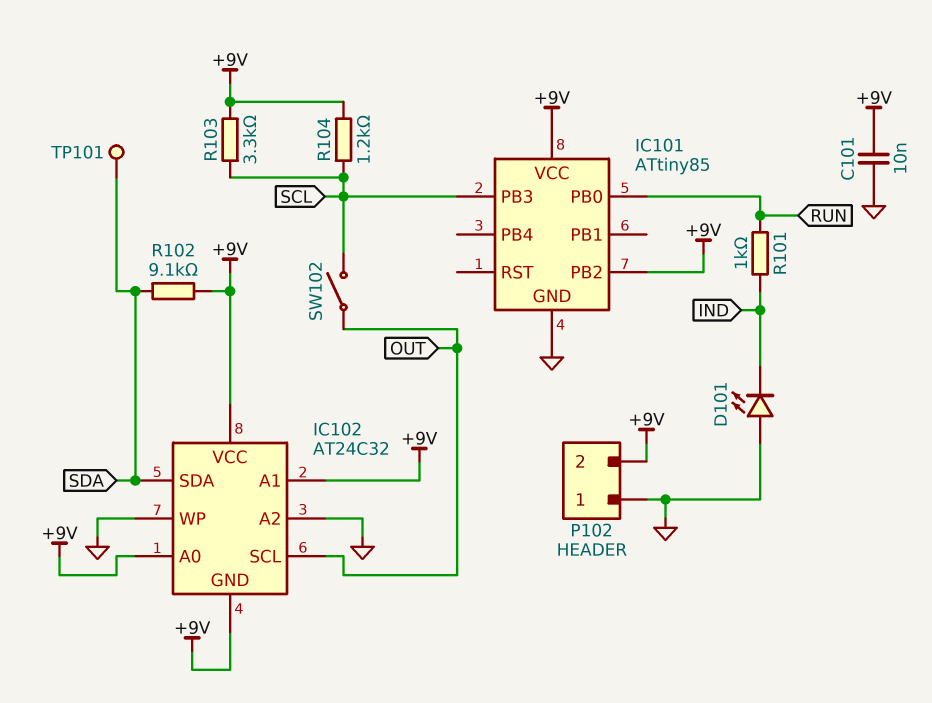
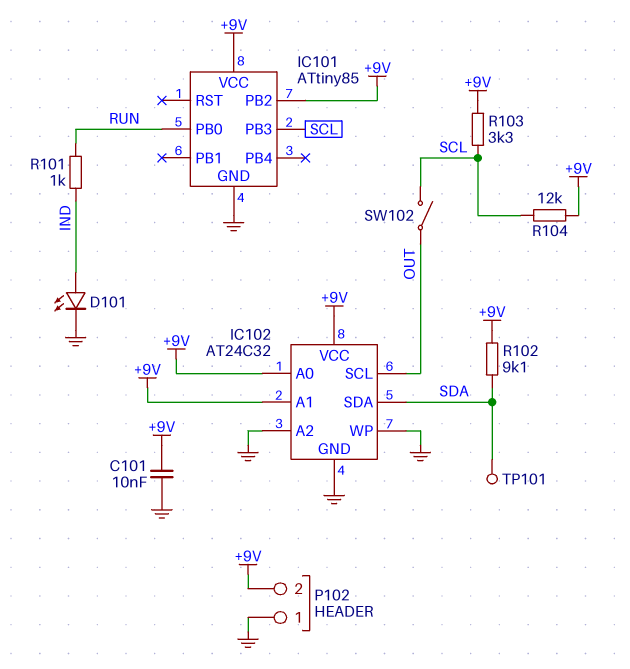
D101: LED (A GND, K IND) -> LED (A IND, K GND)
IC102 pin GND: +9V -> GND
R104: 1.2k (+9V, SCL) -> 12k (+9V, SCL)

